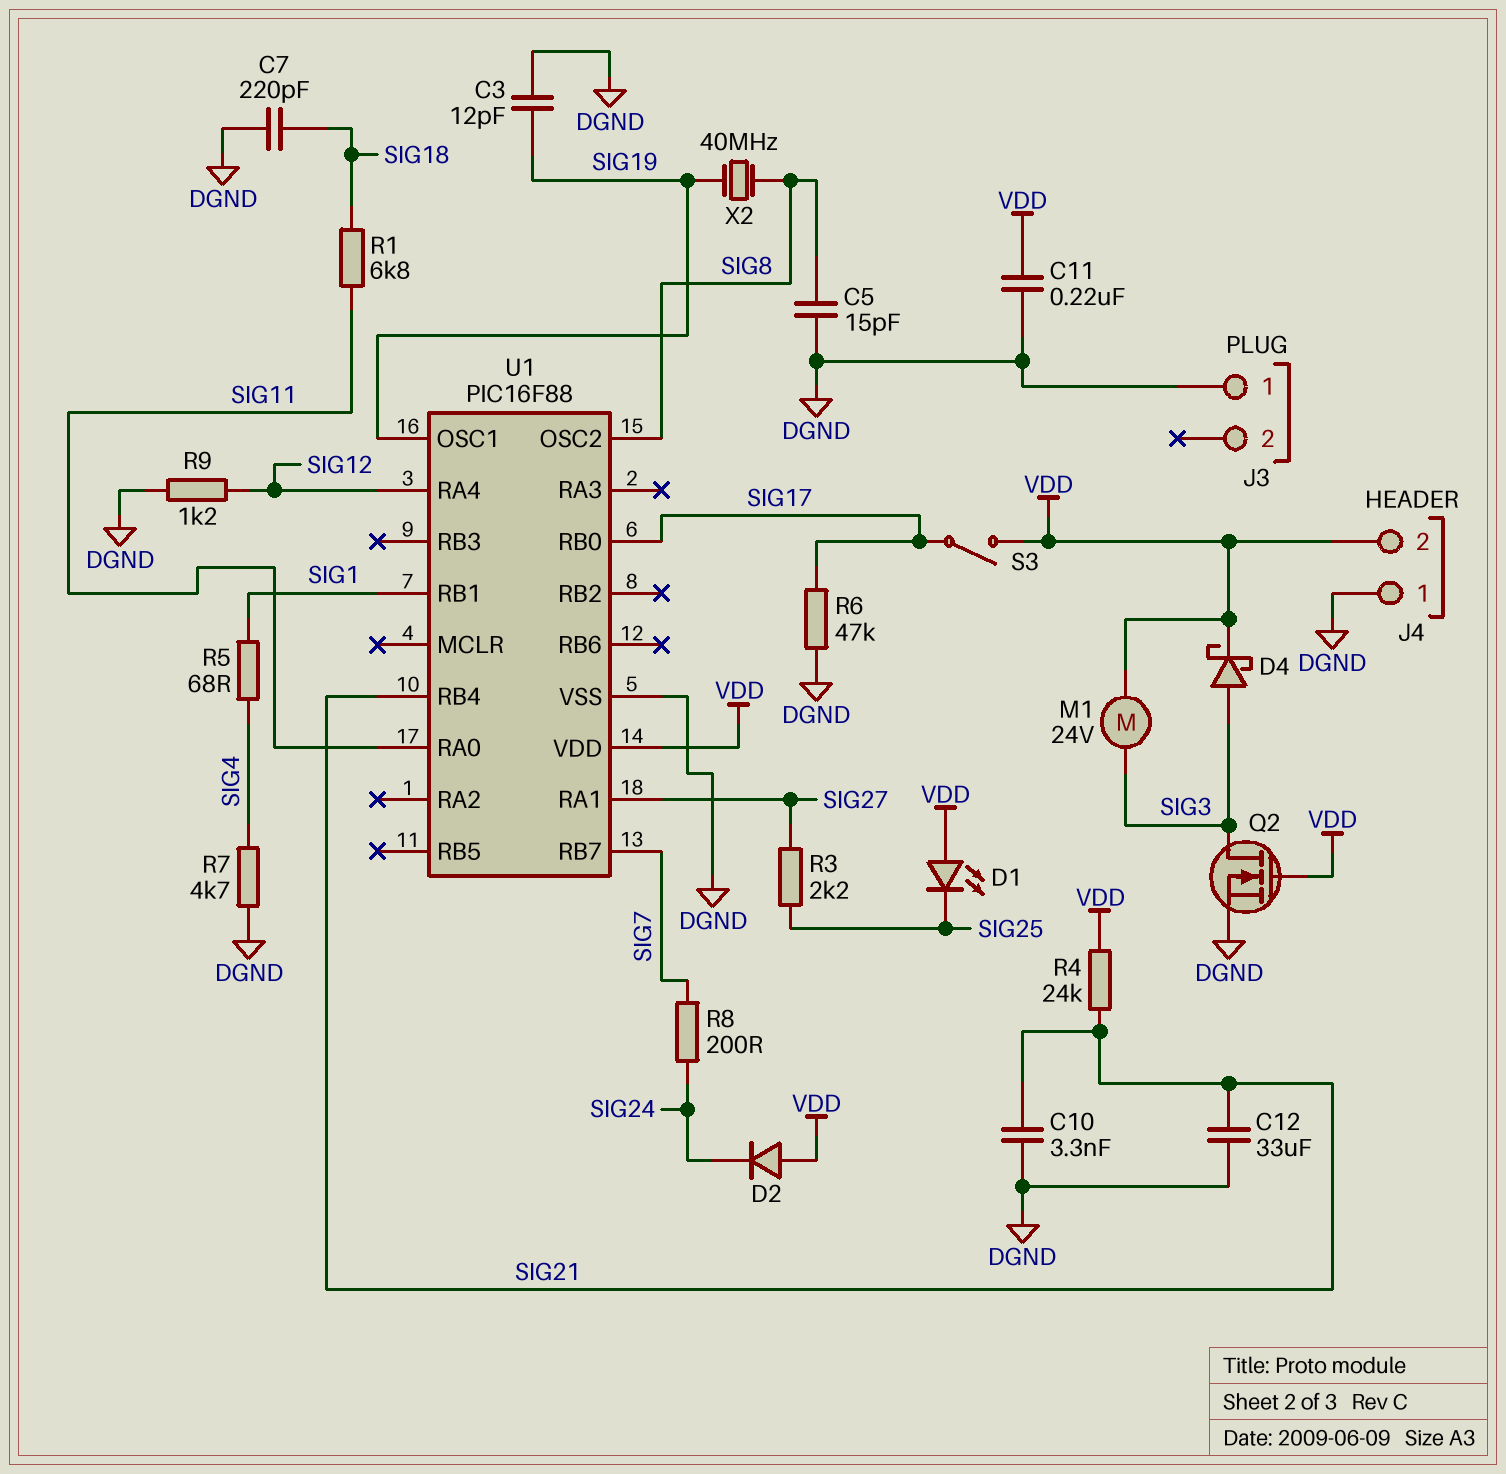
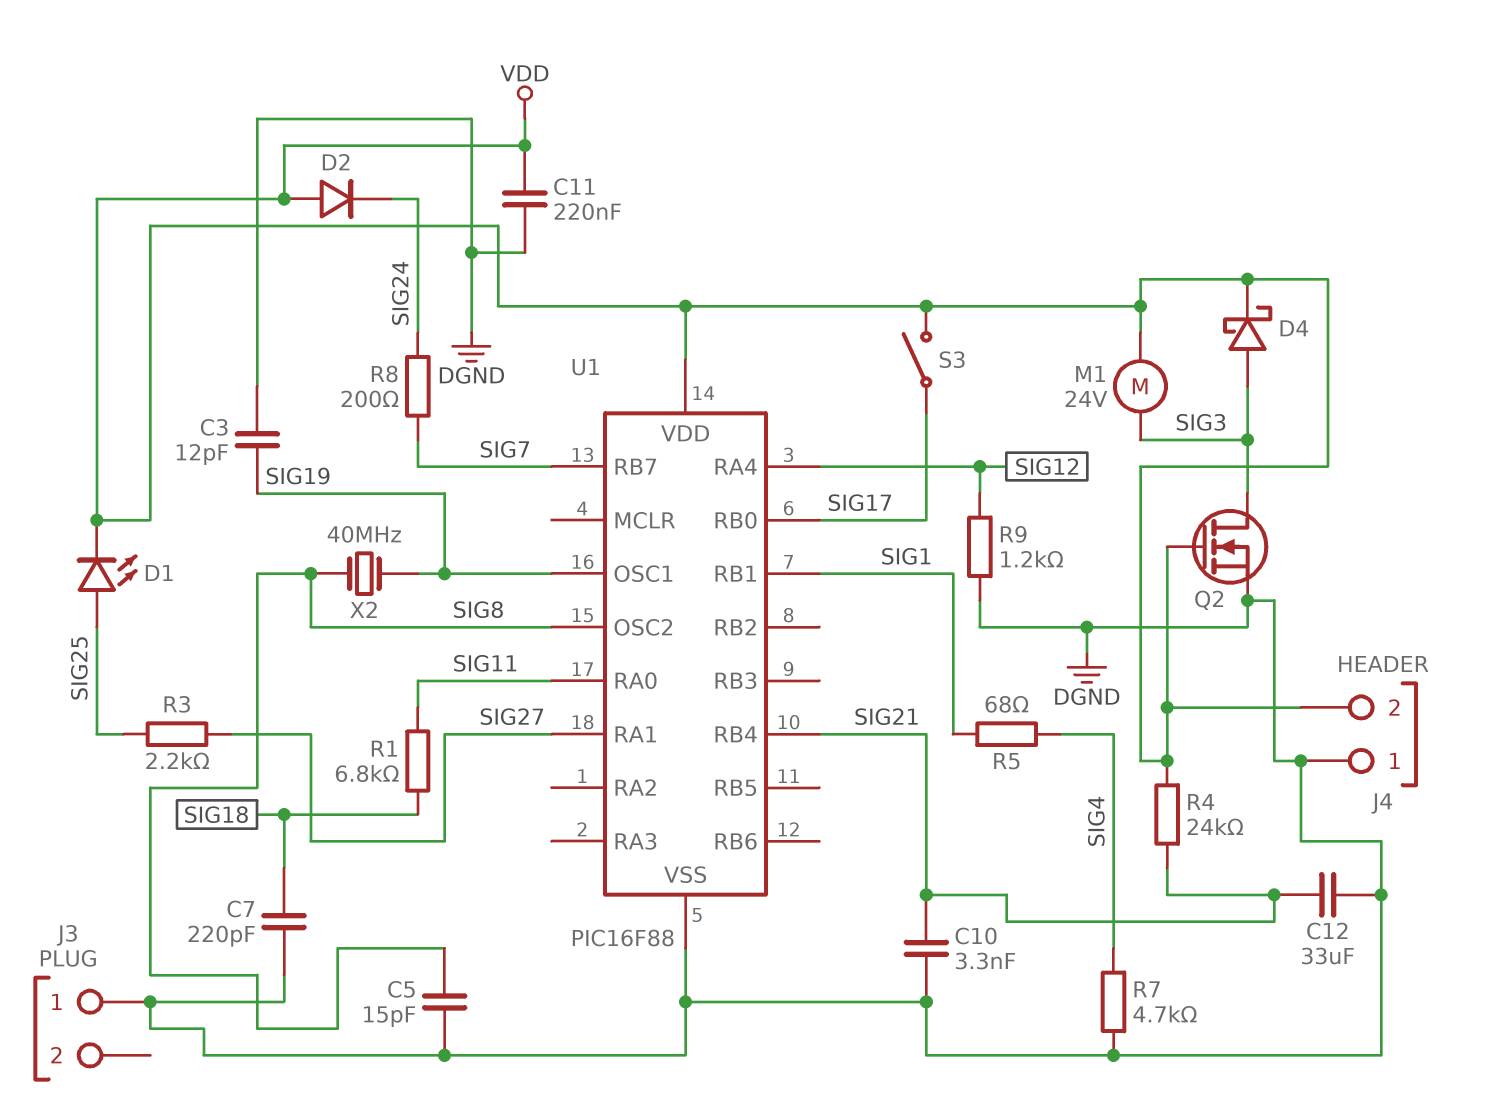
D1: LED (A VDD, K SIG25) -> LED (A SIG25, K VDD)
R6: 47k (DGND, SIG17) -> none

